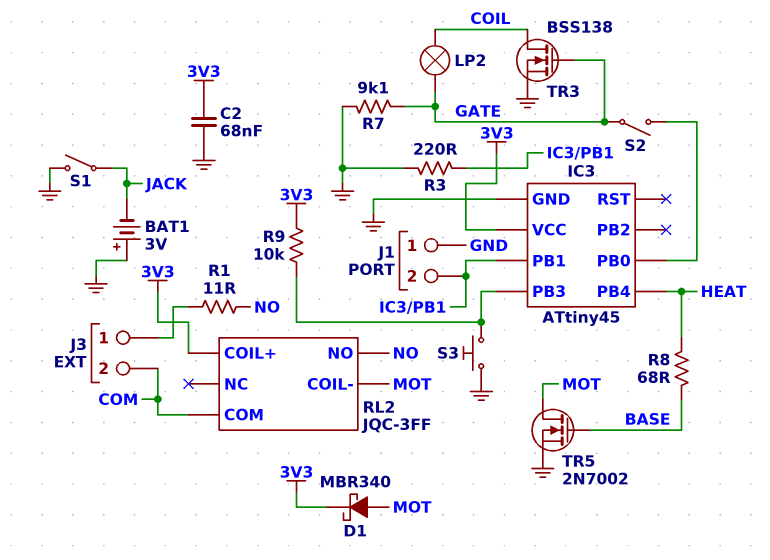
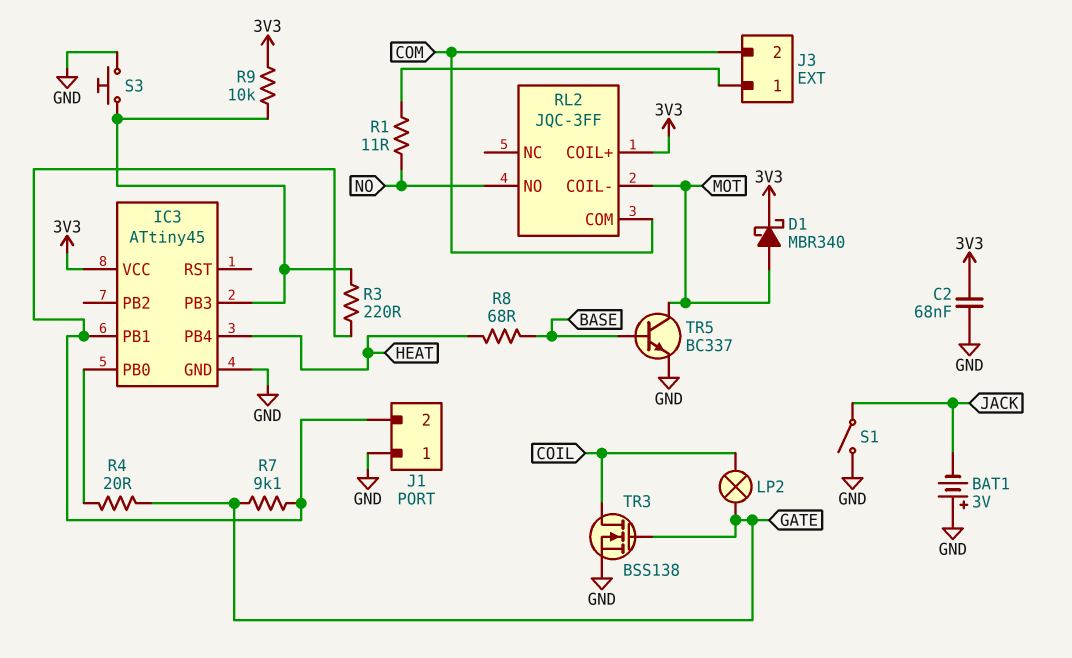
R3: 220 (GND, IC3/PB1) -> 220 (IC3/PB1, IC3/PB3)
R4: none -> 20 (GATE, IC3/PB0)
R7: 9.1k (GATE, GND) -> 9.1k (GATE, IC3/PB1)
S2: switch (GATE, IC3/PB0) -> none
TR5: NMOS 2N7002 (G BASE, D MOT, S GND) -> NPN BC337 (B BASE, C MOT, E GND)

